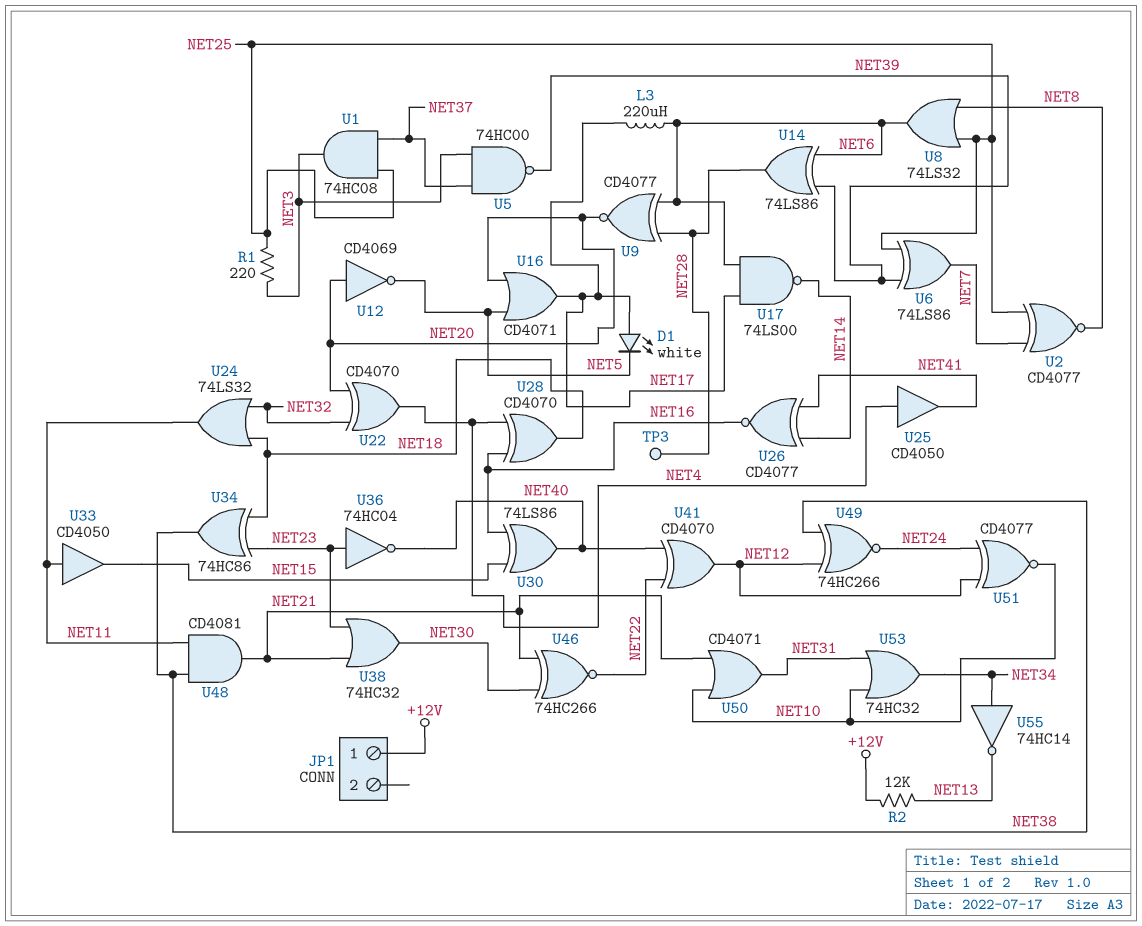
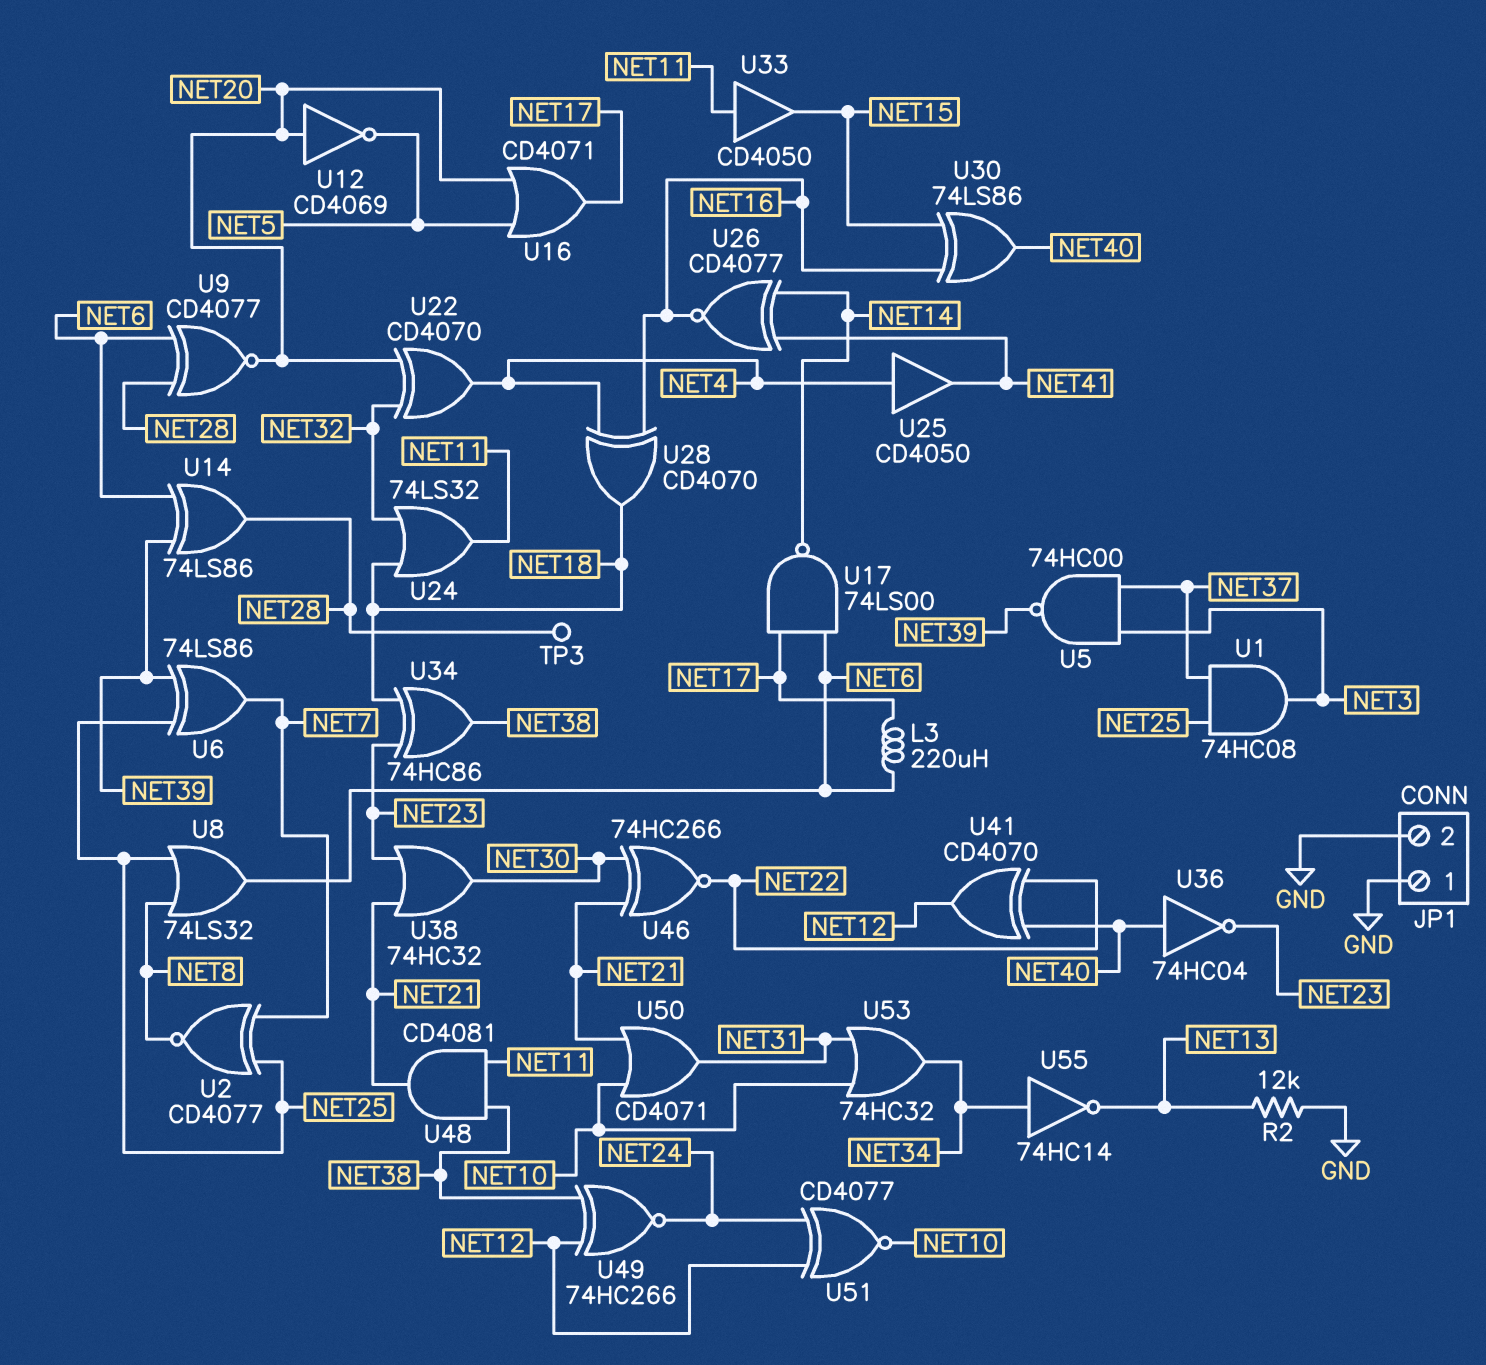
D1: LED white (A NET17, K NET5) -> none
JP1 pin 1: +12V -> GND
JP1 pin 2: none -> GND
R1: 220 (NET3, NET25) -> none
R2: 12k (+12V, NET13) -> 12k (GND, NET13)
U36: NOT 74HC04 (in NET23, out NET40) -> NOT 74HC04 (in NET40, out NET23)

